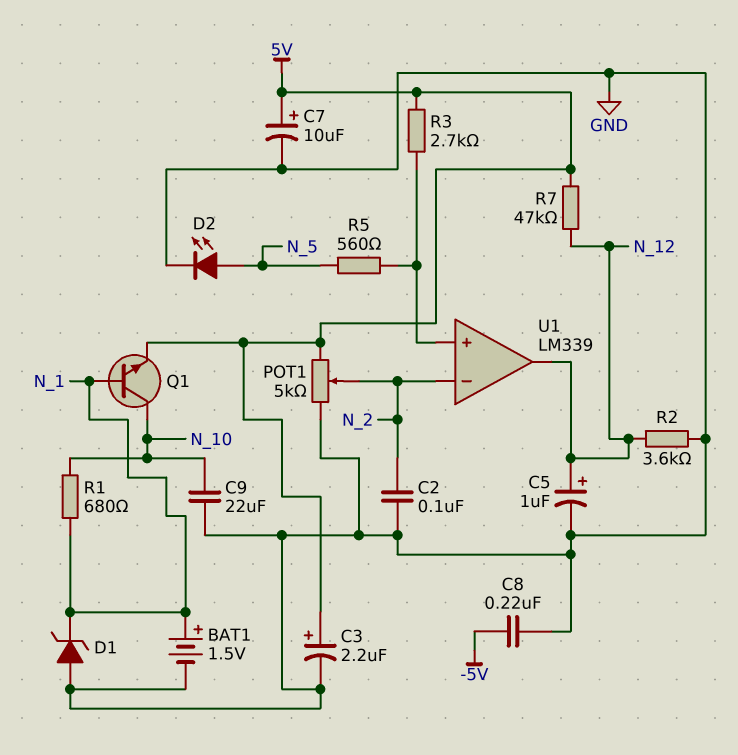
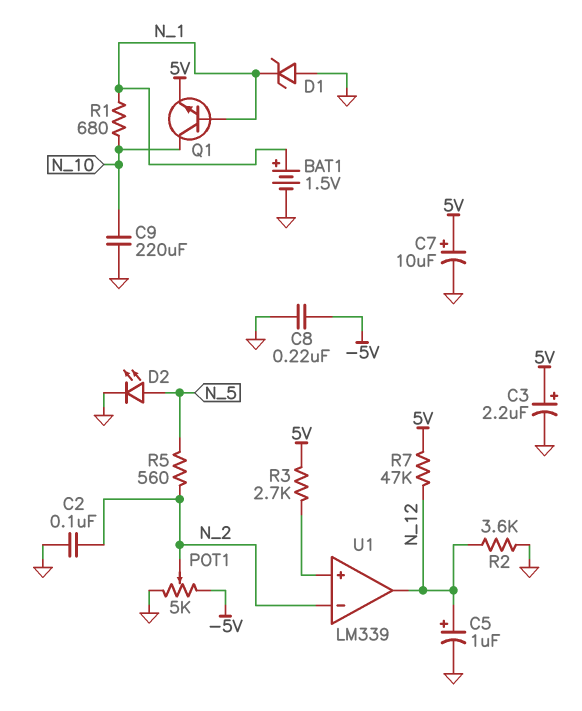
C9: 22uF (GND, N_10) -> 220uF (GND, N_10)
POT1: 5k (5V, GND, wiper N_2) -> 5k (-5V, GND, wiper N_2)
R5: 560 (N_5, U1/in+) -> 560 (N_2, N_5)

